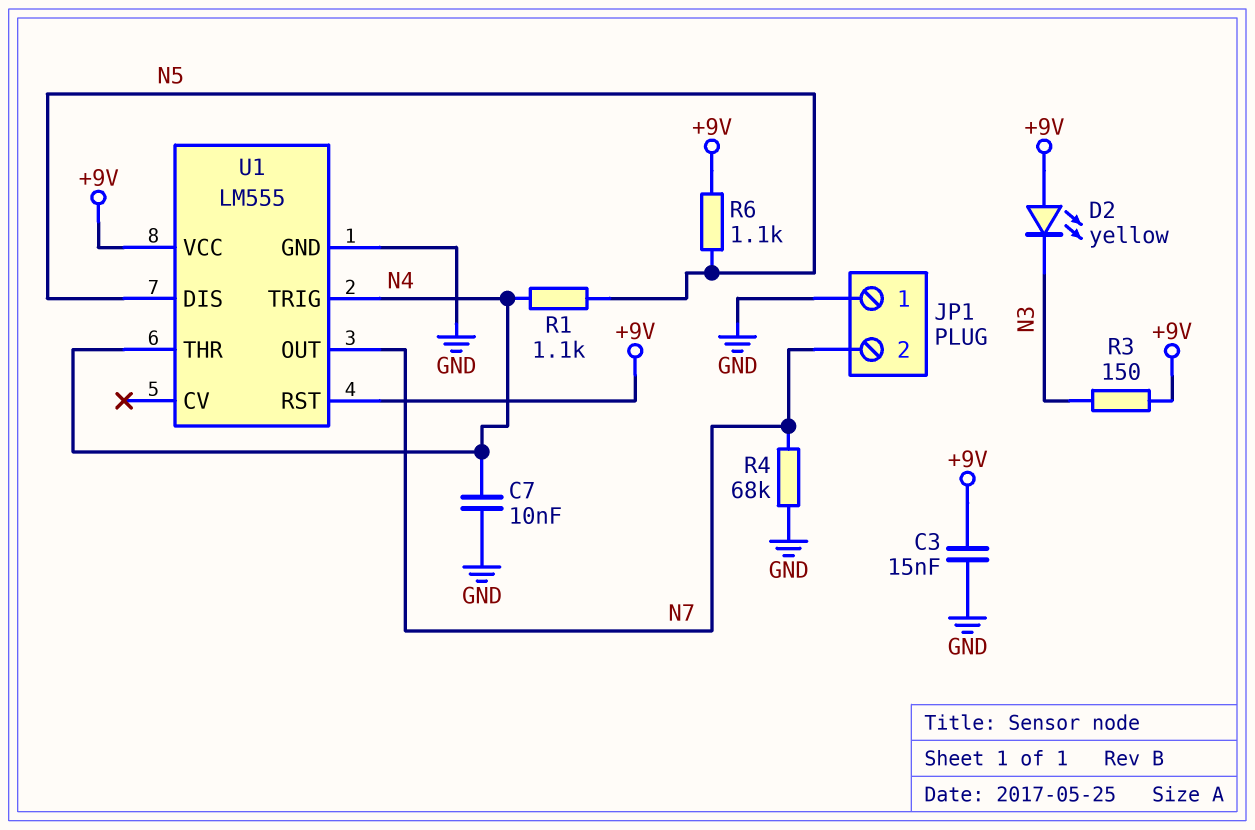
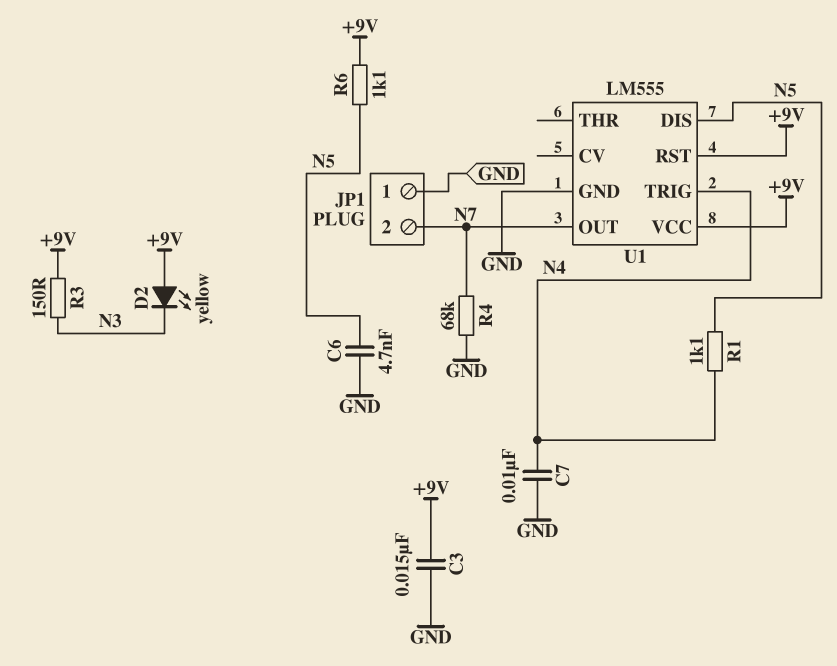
C6: none -> 4.7nF (GND, N5)
U1 pin THR: N4 -> none

